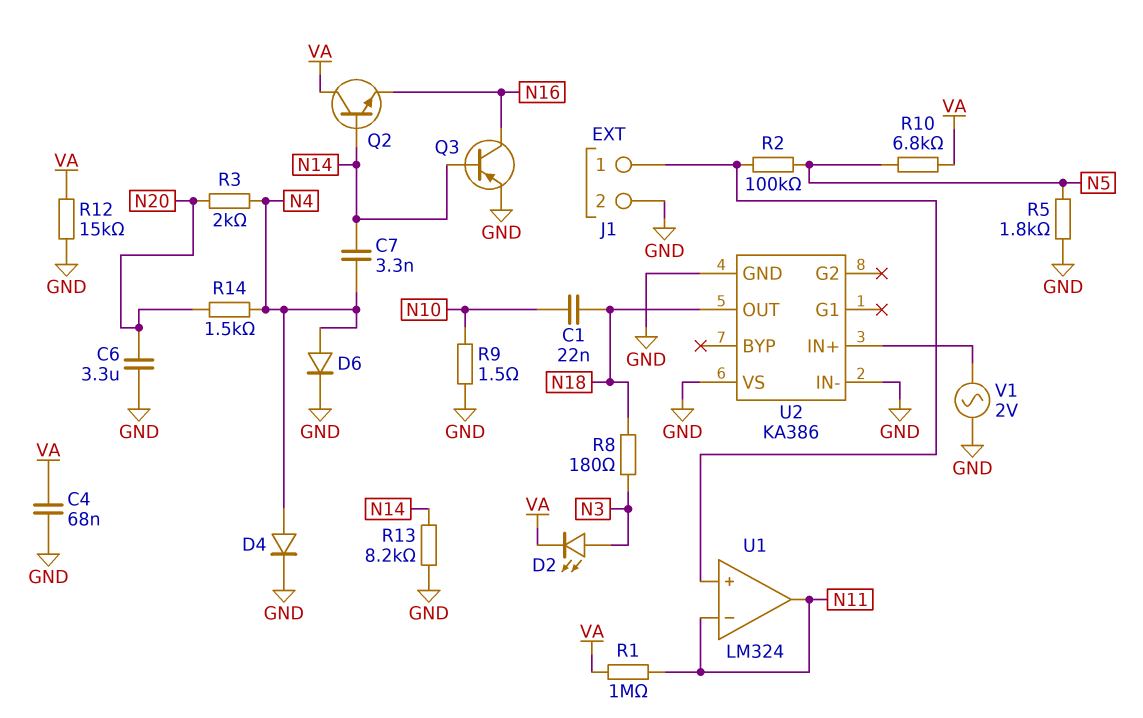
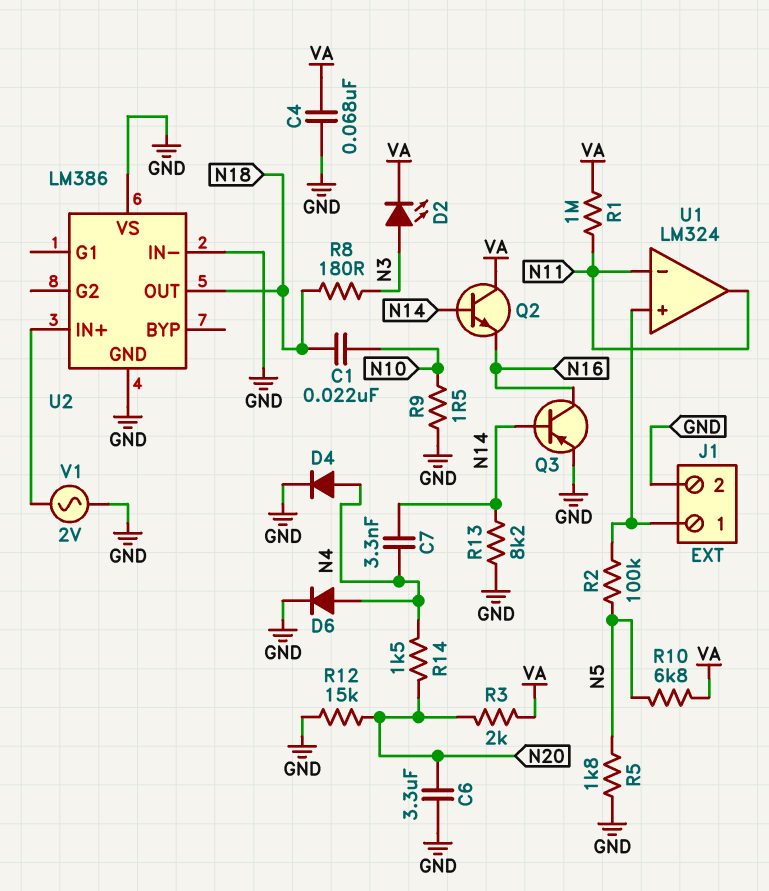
R3: 2k (N4, N20) -> 2k (N20, VA)
R12: 15k (GND, VA) -> 15k (GND, N20)
U2: KA386 -> LM386

